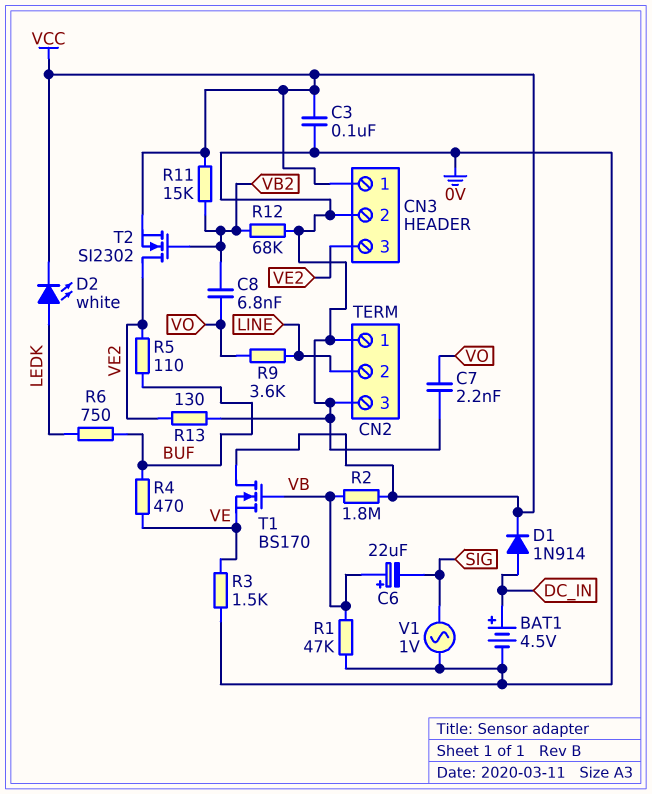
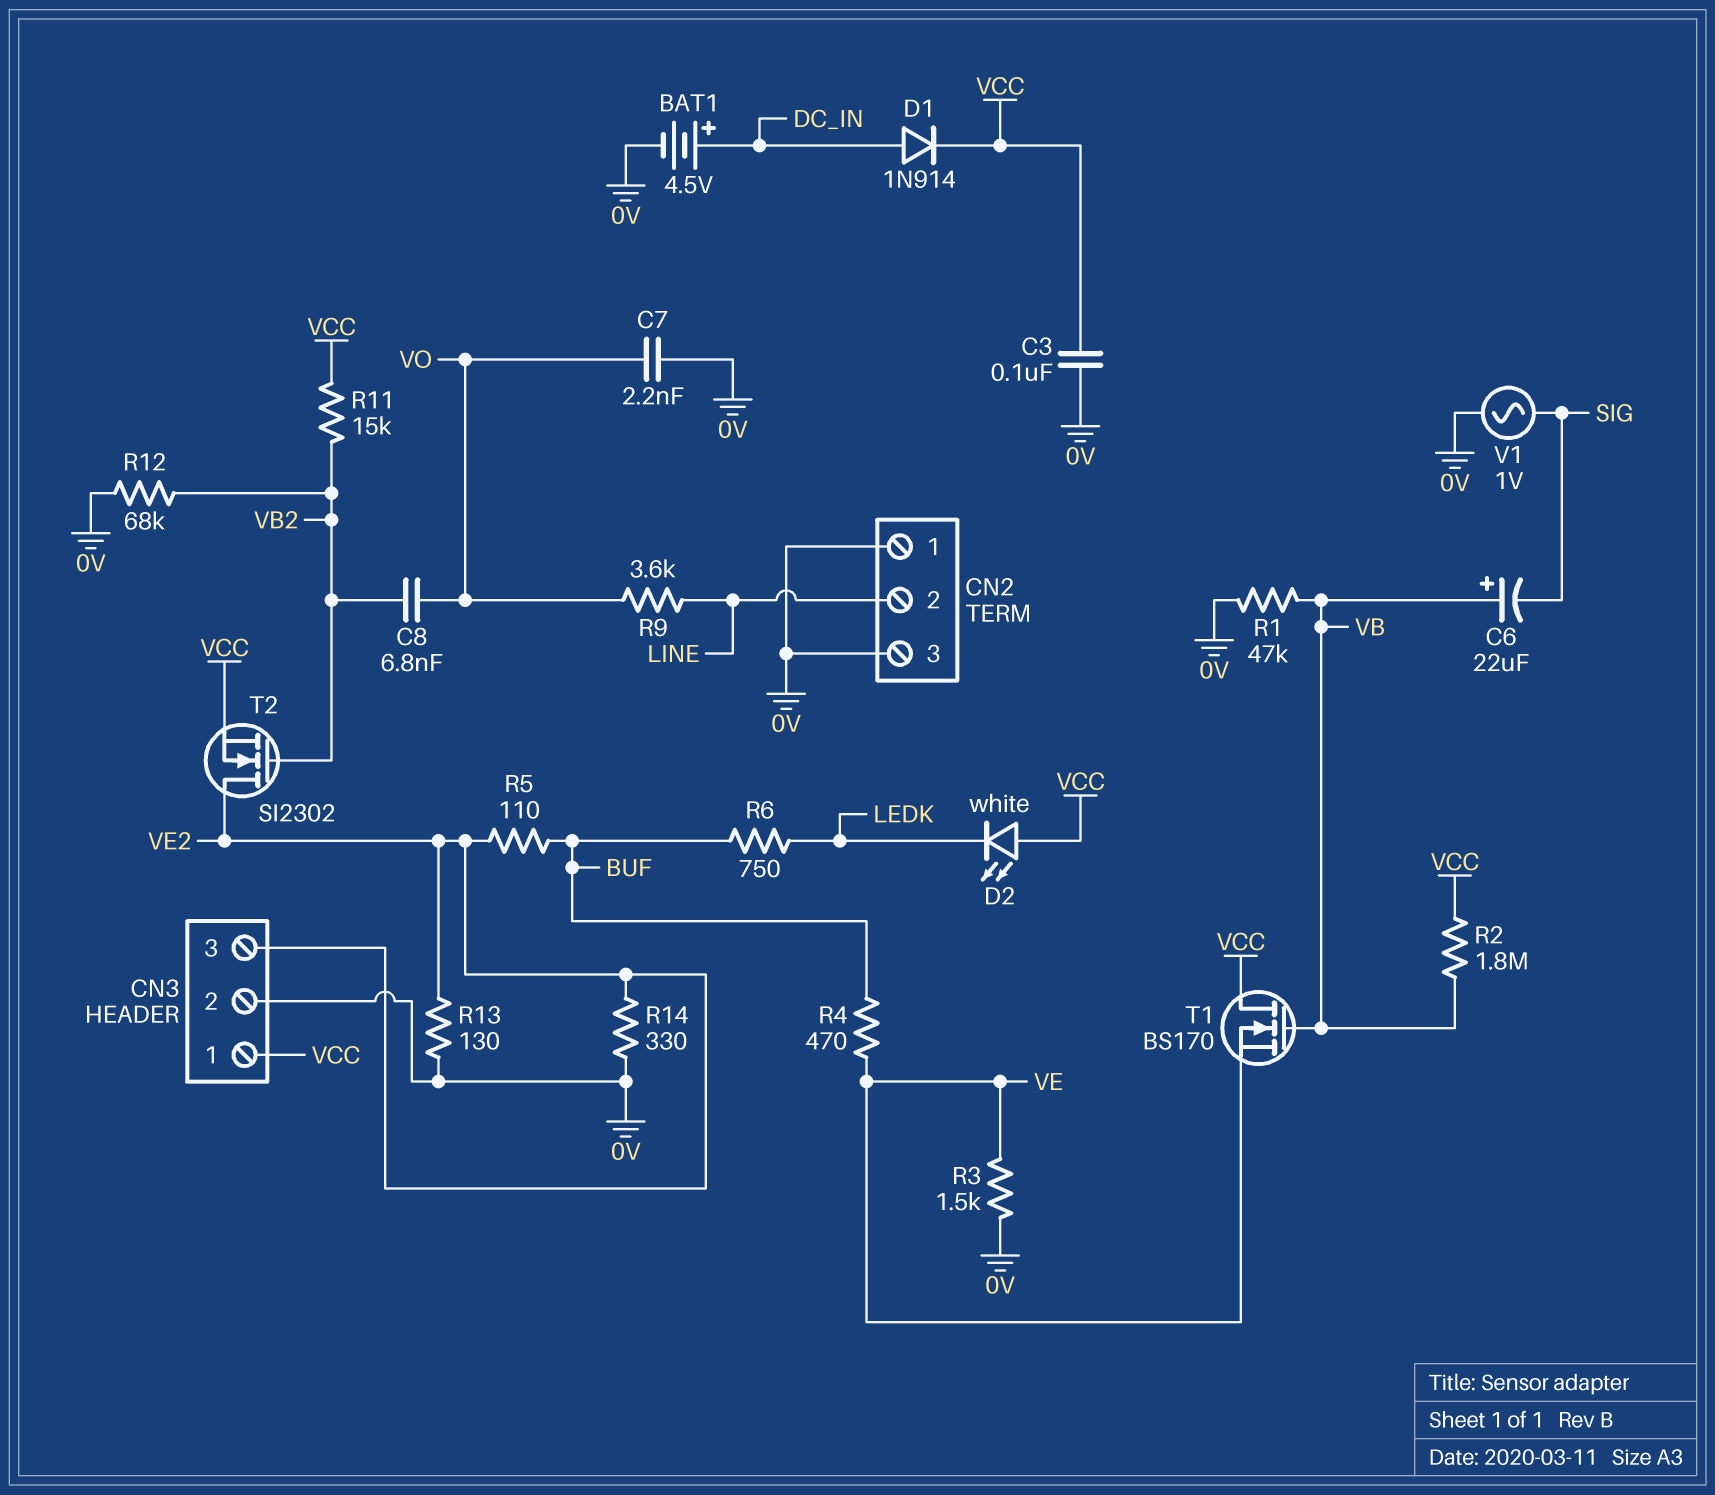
D2: LED white (A LEDK, K VCC) -> LED white (A VCC, K LEDK)
R14: none -> 330 (0V, VE2)

